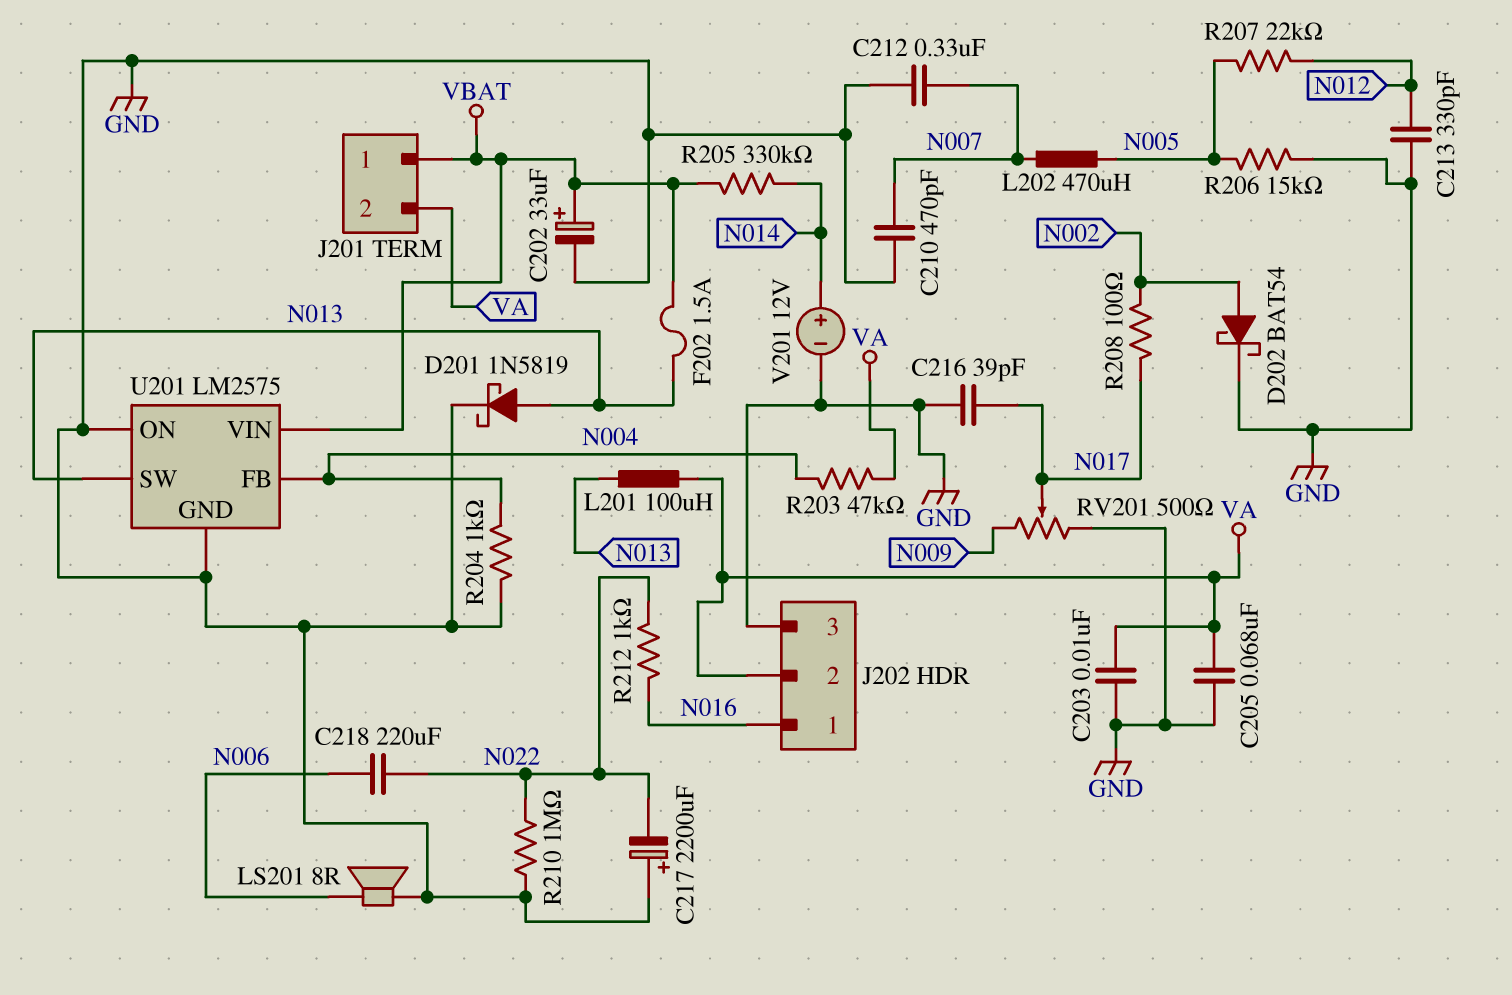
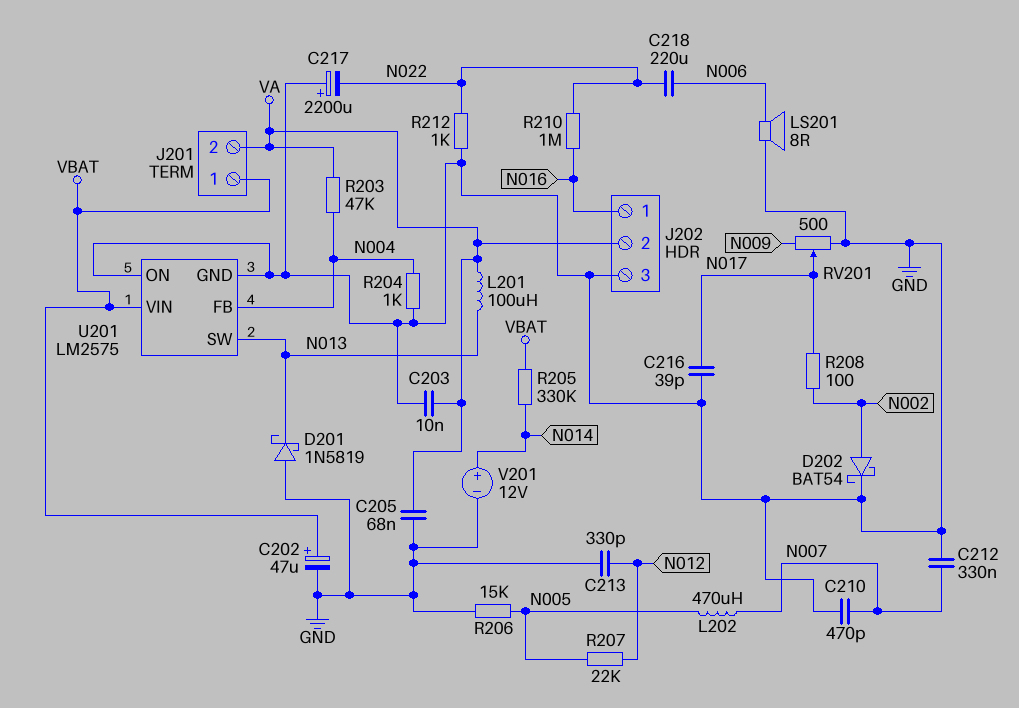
C202: 33uF (plus VBAT, minus GND) -> 47uF (plus VBAT, minus GND)
D201: schottky 1N5819 (A N013, K GND) -> schottky 1N5819 (A GND, K N013)
F202: 1.5A (N013, VBAT) -> none
R210: 1M (GND, N022) -> 1M (N016, N022)
R212: 1k (N016, N022) -> 1k (GND, N022)

